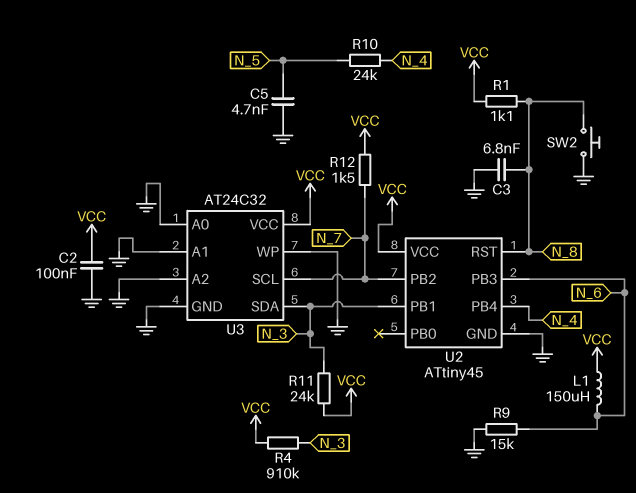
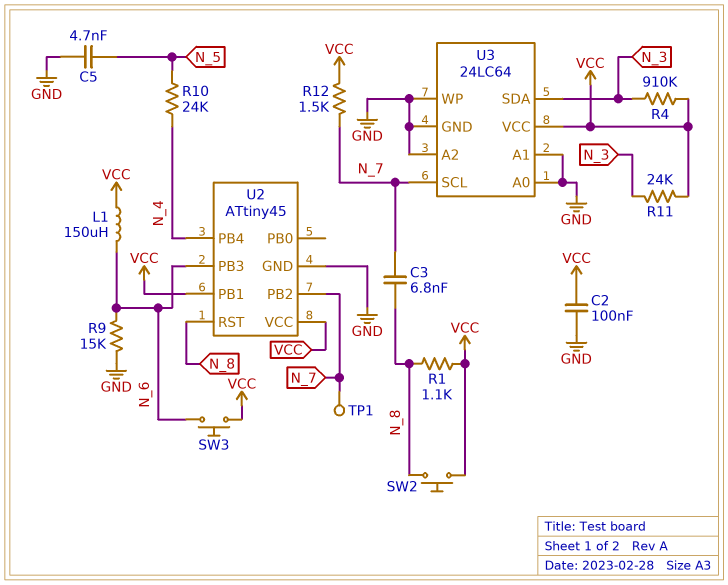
C3: 6.8nF (GND, N_8) -> 6.8nF (N_7, N_8)
SW2: button (GND, N_8) -> button (N_8, VCC)
SW3: none -> button (N_6, VCC)
TP1: none -> test point (N_7)
U2 pin PB1: N_3 -> VCC
U3: AT24C32 -> 24LC64

